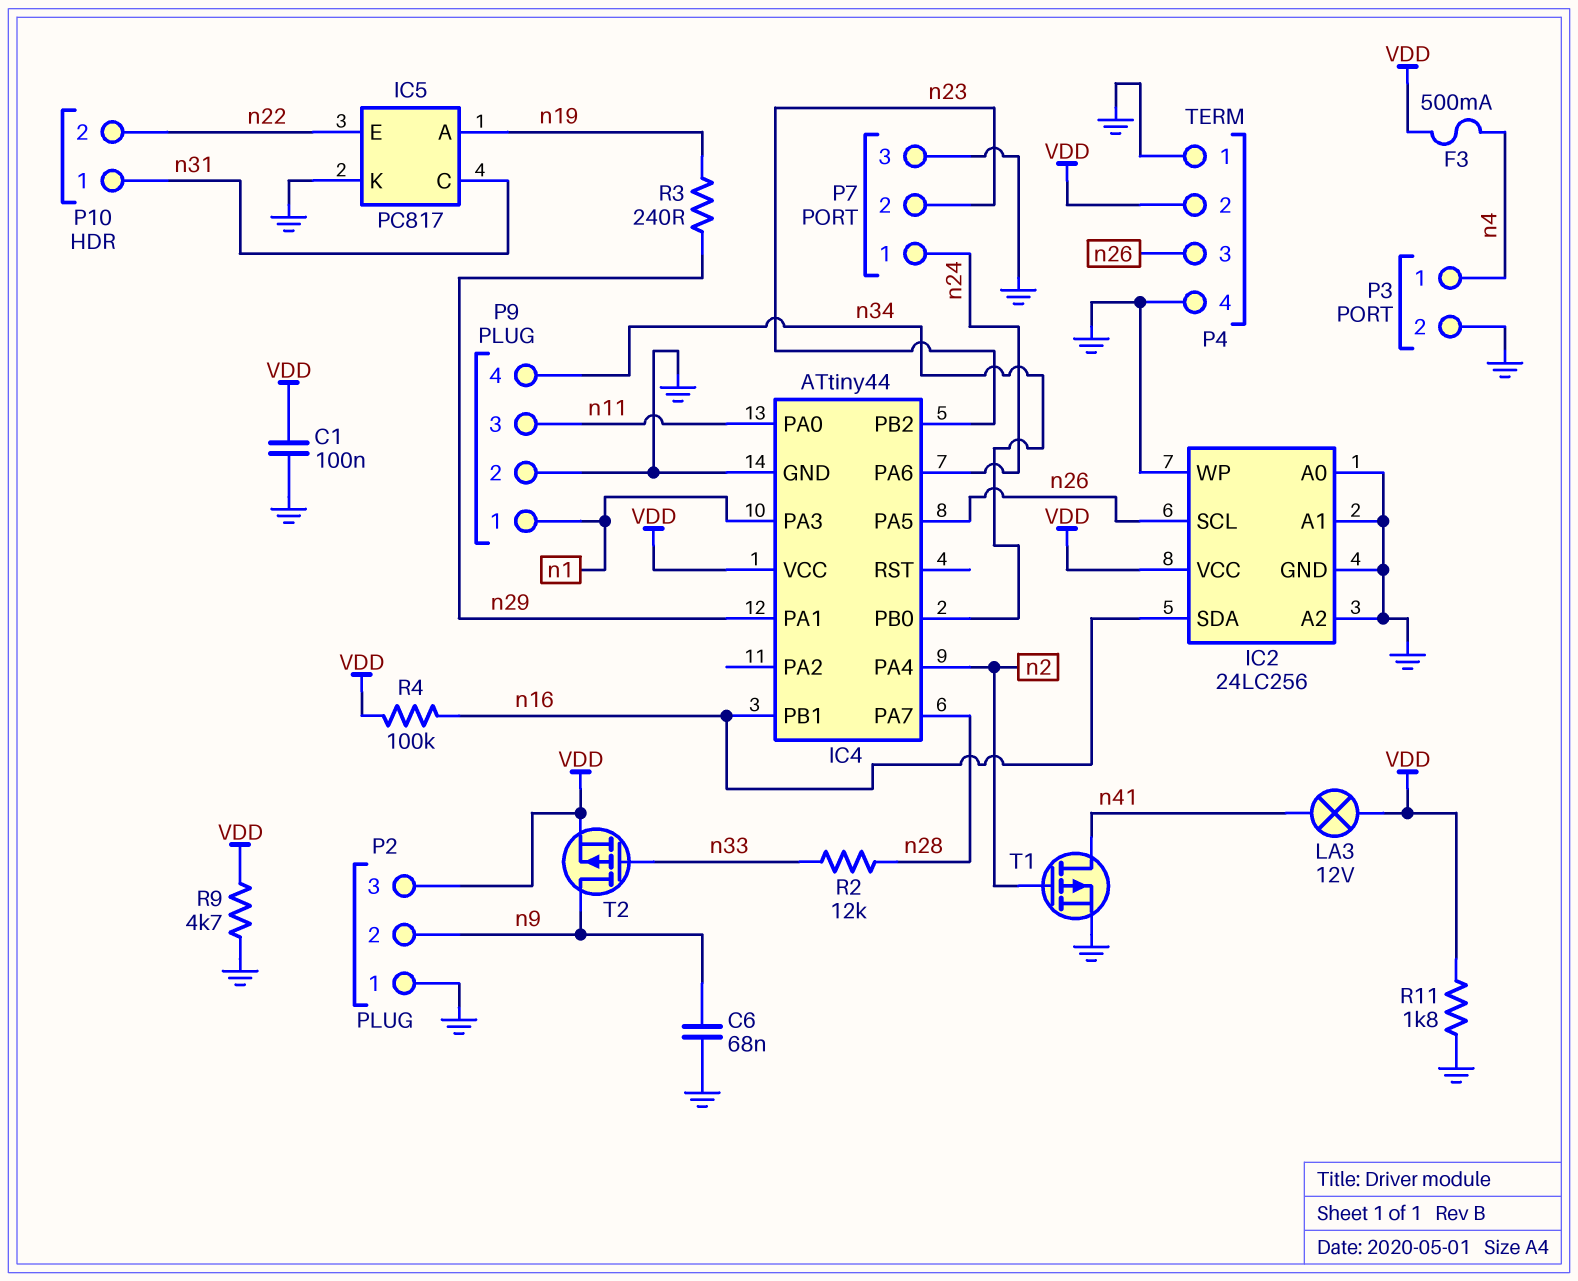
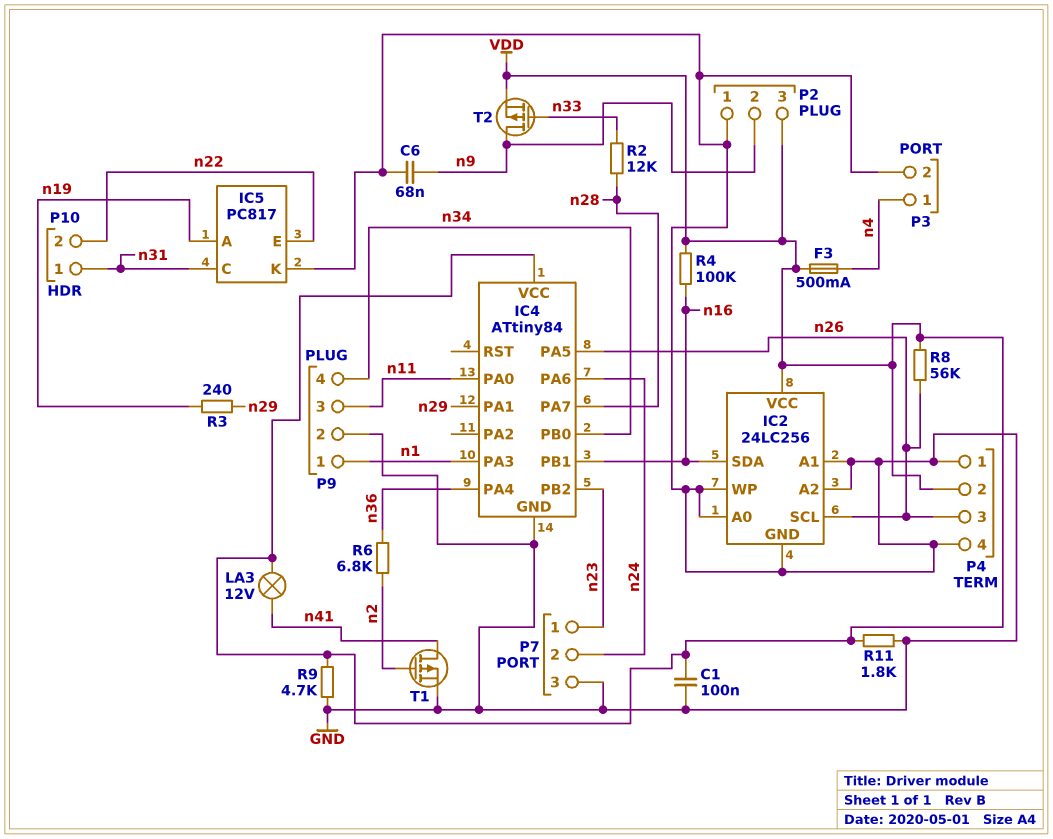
IC4: ATtiny44 -> ATtiny84
IC4 pin PA4: n2 -> n36
P7 pin 1: n24 -> n23
P7 pin 2: n23 -> n24
R6: none -> 6.8k (n2, n36)
R8: none -> 56k (VDD, n26)

